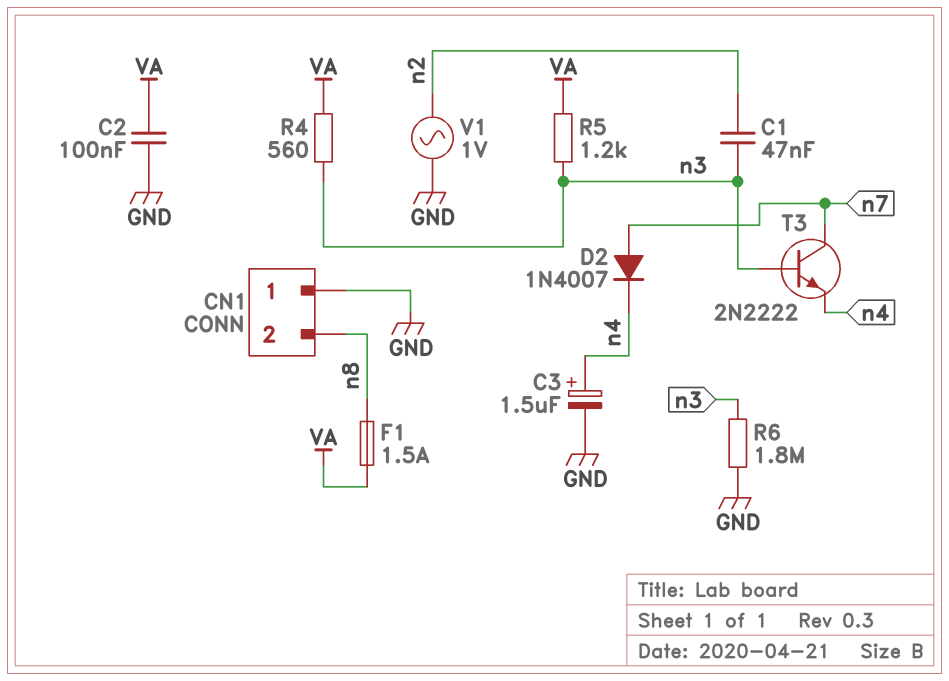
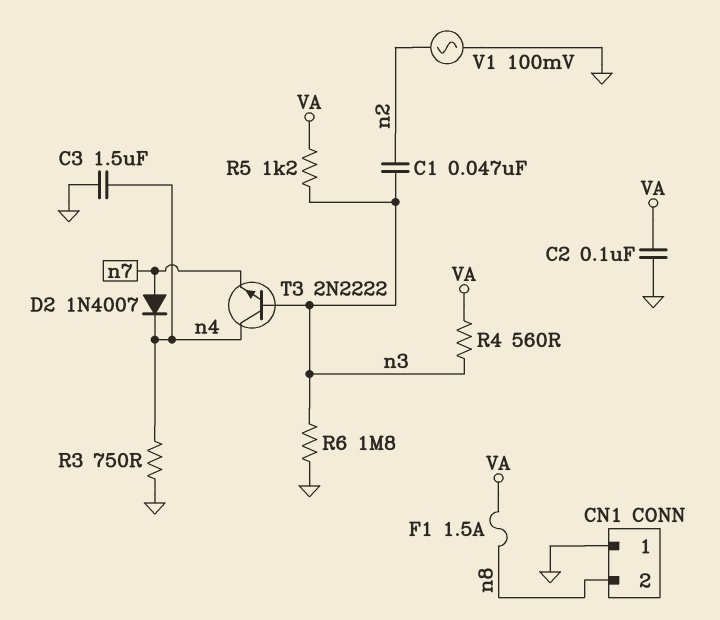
C3: 1.5uF (plus n4, minus GND) -> 1.5uF (GND, n4)
R3: none -> 750 (GND, n4)
T3: NPN 2N2222 (B n3, C n7, E n4) -> NPN 2N2222 (B n3, C n4, E n7)
V1: AC 1V (GND, n2) -> AC 100mV (GND, n2)

